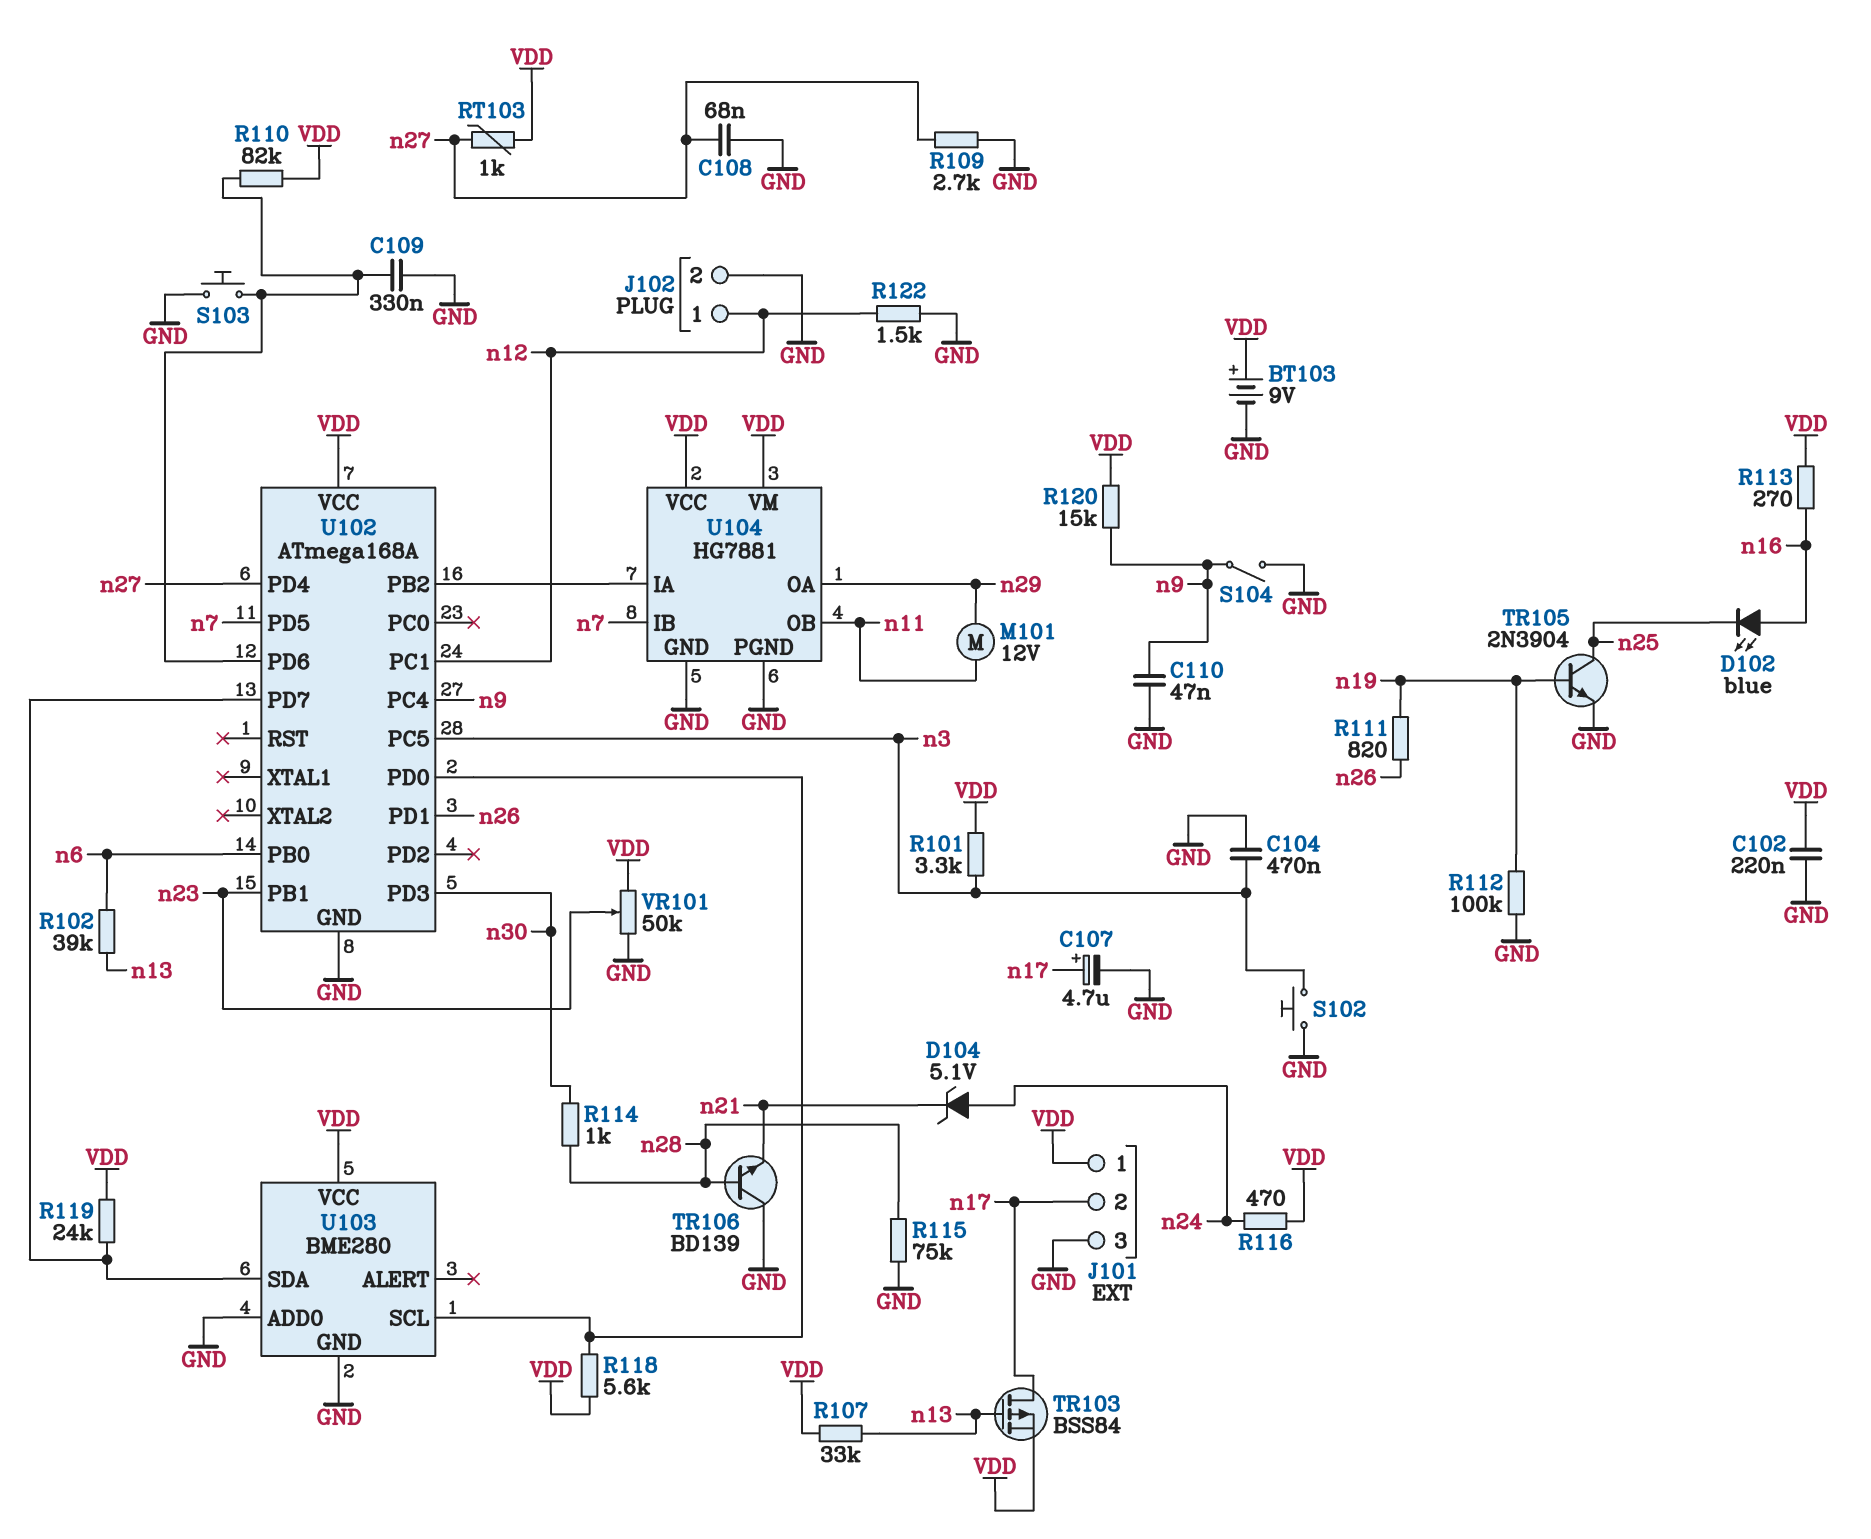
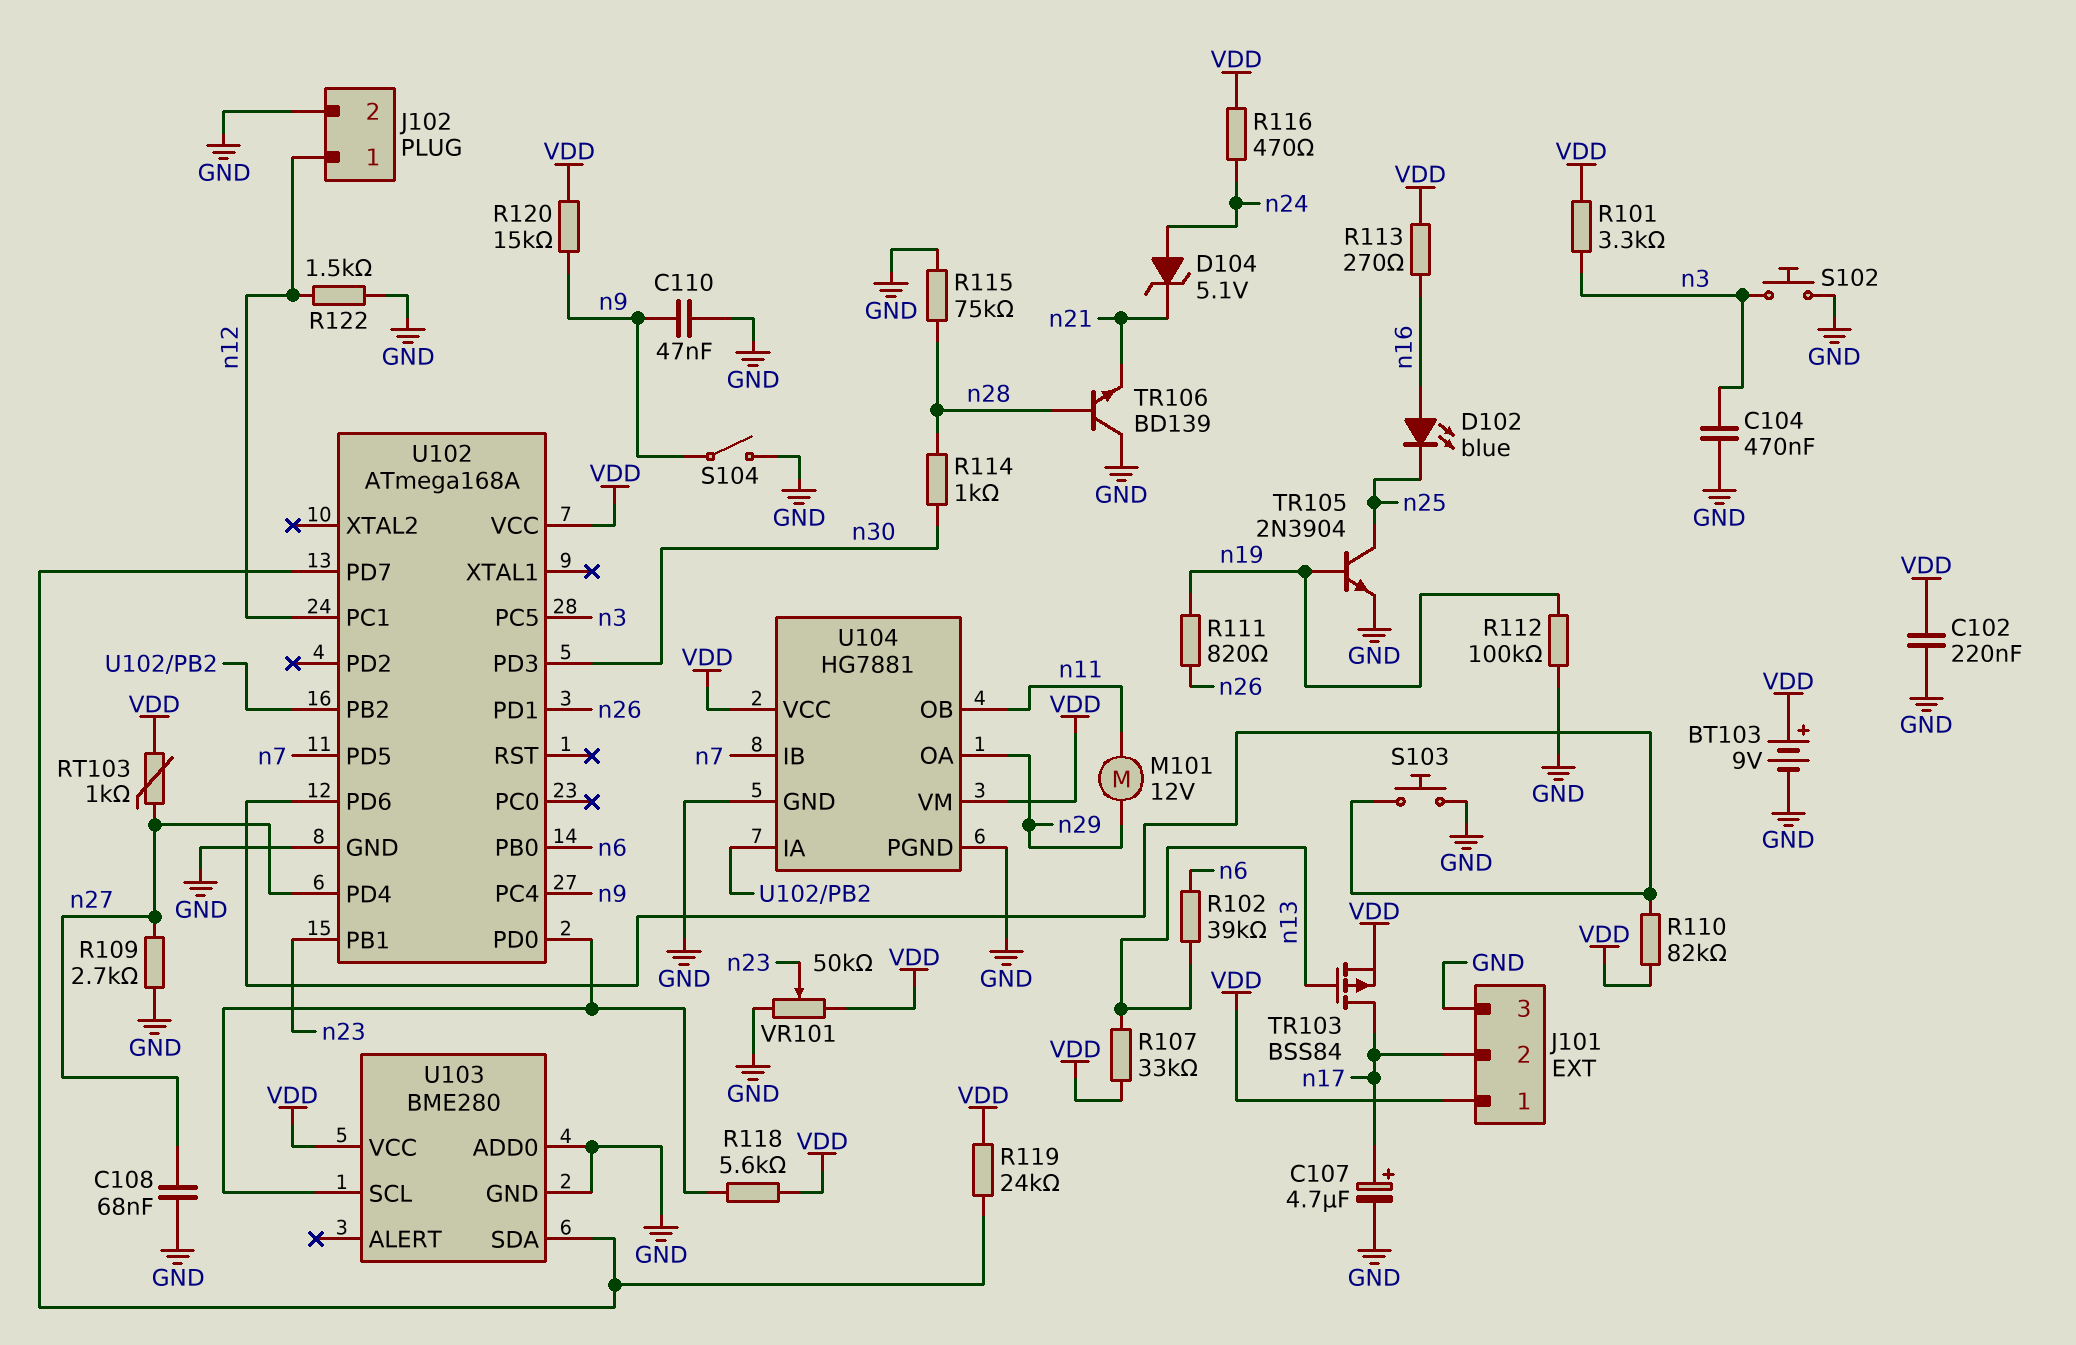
C109: 330nF (GND, U102/PD6) -> none

